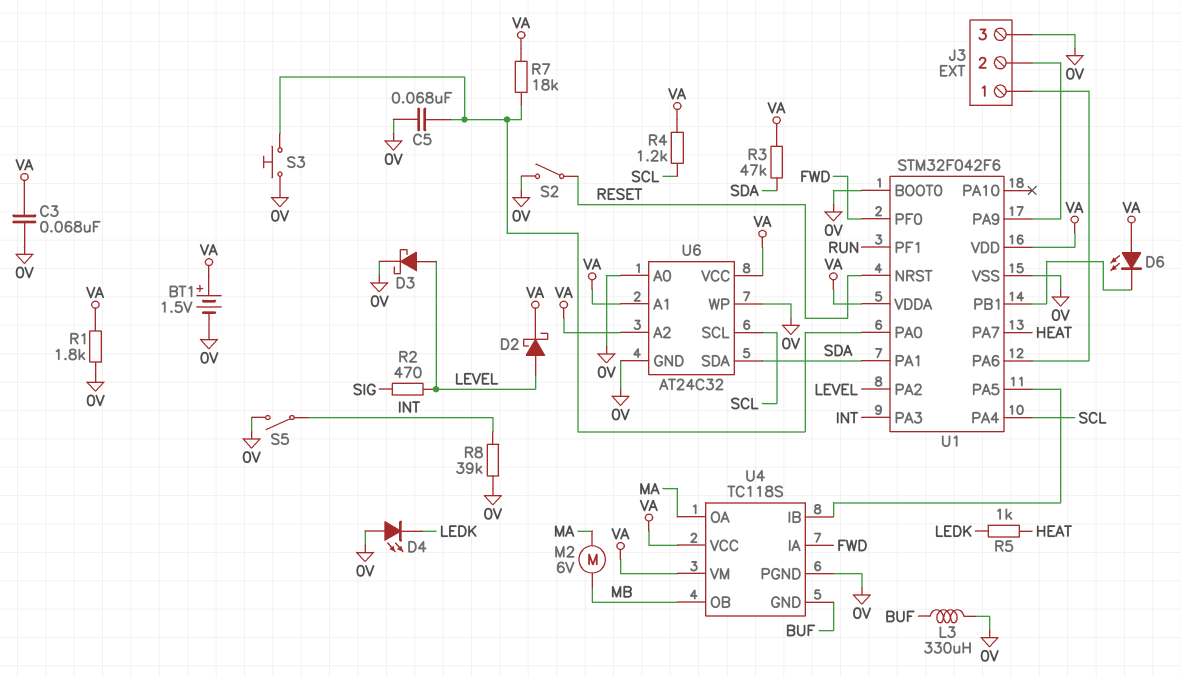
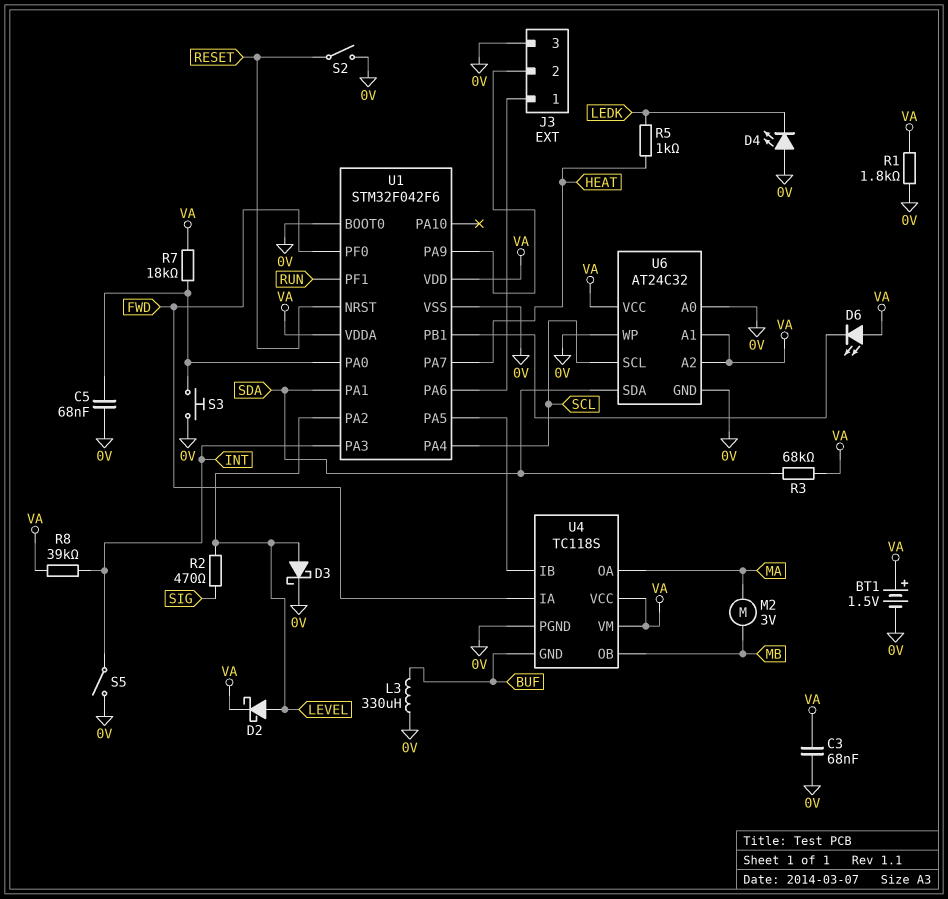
M2: motor 6V (MA, MB) -> motor 3V (MA, MB)
R3: 47k (SDA, VA) -> 68k (SDA, VA)
R4: 1.2k (SCL, VA) -> none
R8: 39k (0V, INT) -> 39k (INT, VA)

